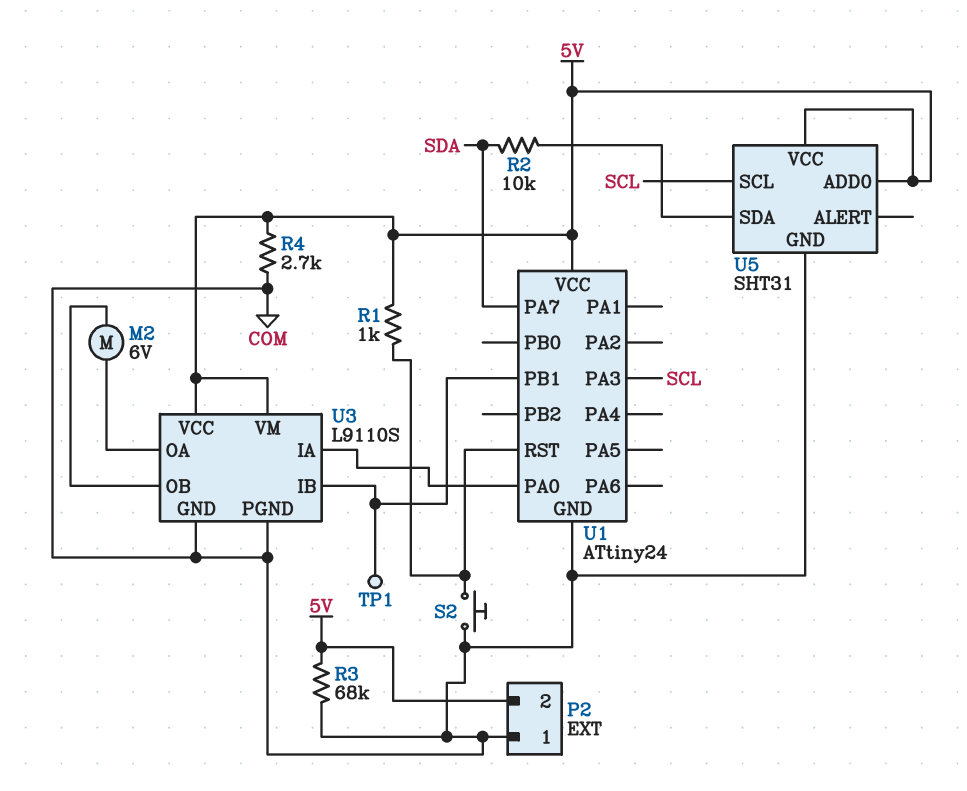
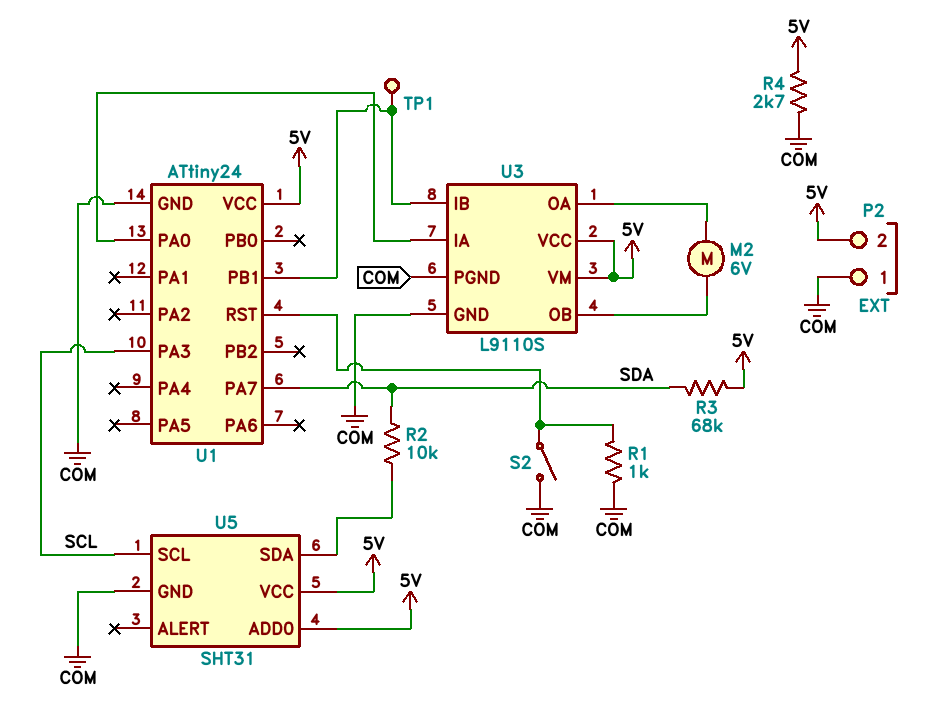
R1: 1k (5V, U1/RST) -> 1k (COM, U1/RST)
R3: 68k (5V, COM) -> 68k (5V, SDA)
S2: button (COM, U1/RST) -> switch (COM, U1/RST)

